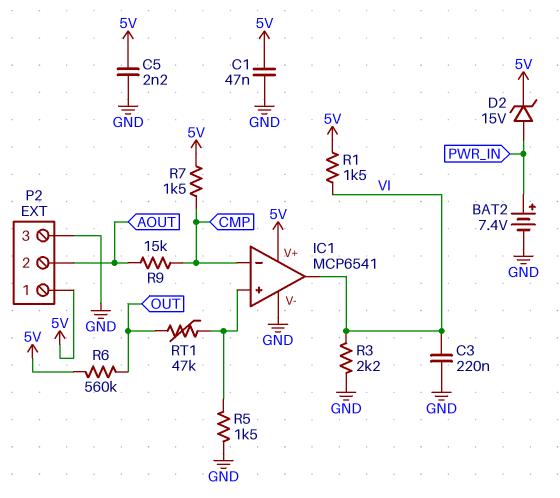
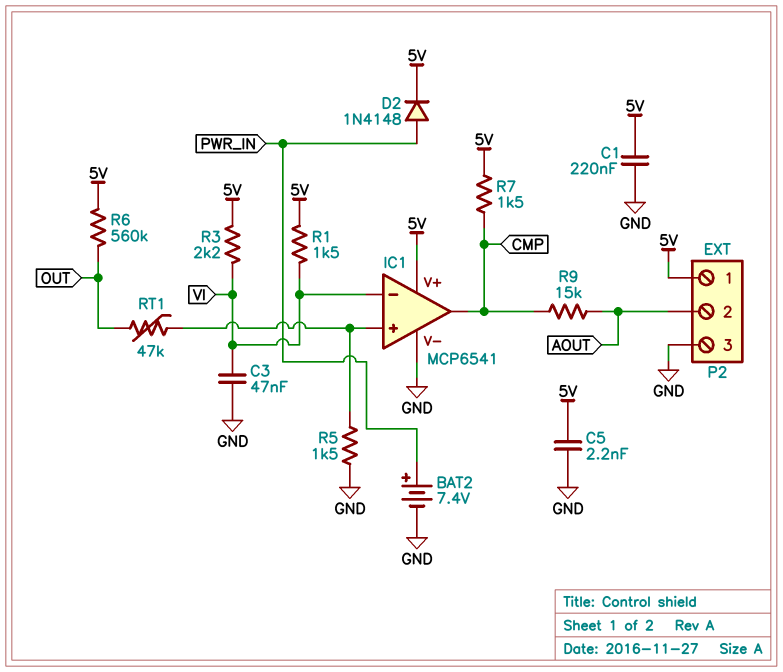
C1: 47nF (5V, GND) -> 220nF (5V, GND)
C3: 220nF (GND, VI) -> 47nF (GND, VI)
D2: zener 15V (A PWR_IN, K 5V) -> diode 1N4148 (A PWR_IN, K 5V)
IC1 pin in-: CMP -> VI
IC1 pin out: VI -> CMP
R3: 2.2k (GND, VI) -> 2.2k (5V, VI)

